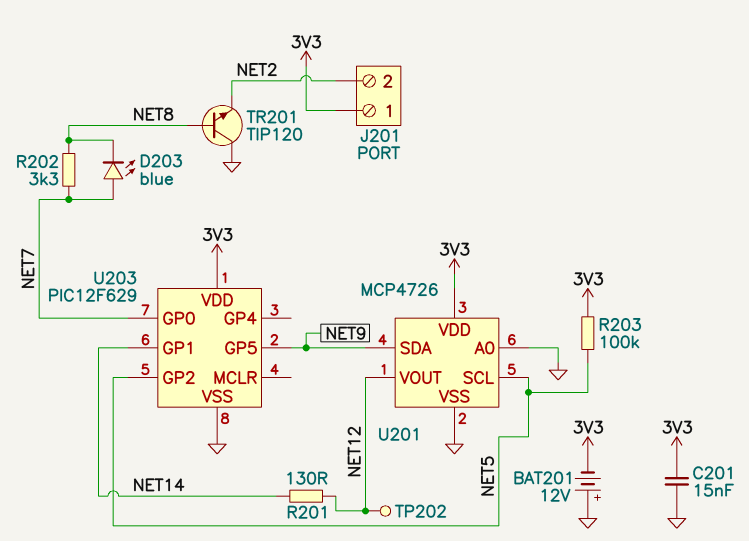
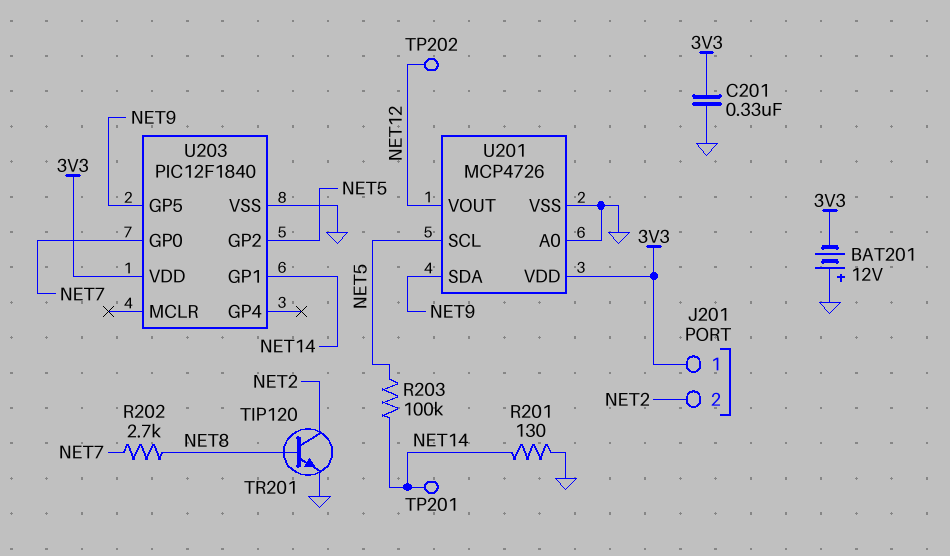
C201: 15nF (3V3, GND) -> 330nF (3V3, GND)
D203: LED blue (A NET7, K NET8) -> none
R201: 130 (NET12, NET14) -> 130 (GND, NET14)
R202: 3.3k (NET7, NET8) -> 2.7k (NET7, NET8)
R203: 100k (3V3, NET5) -> 100k (NET5, NET14)
TP201: none -> test point (NET14)
TR201: NPN TIP120 (B NET8, C GND, E NET2) -> NPN TIP120 (B NET8, C NET2, E GND)
U203: PIC12F629 -> PIC12F1840

